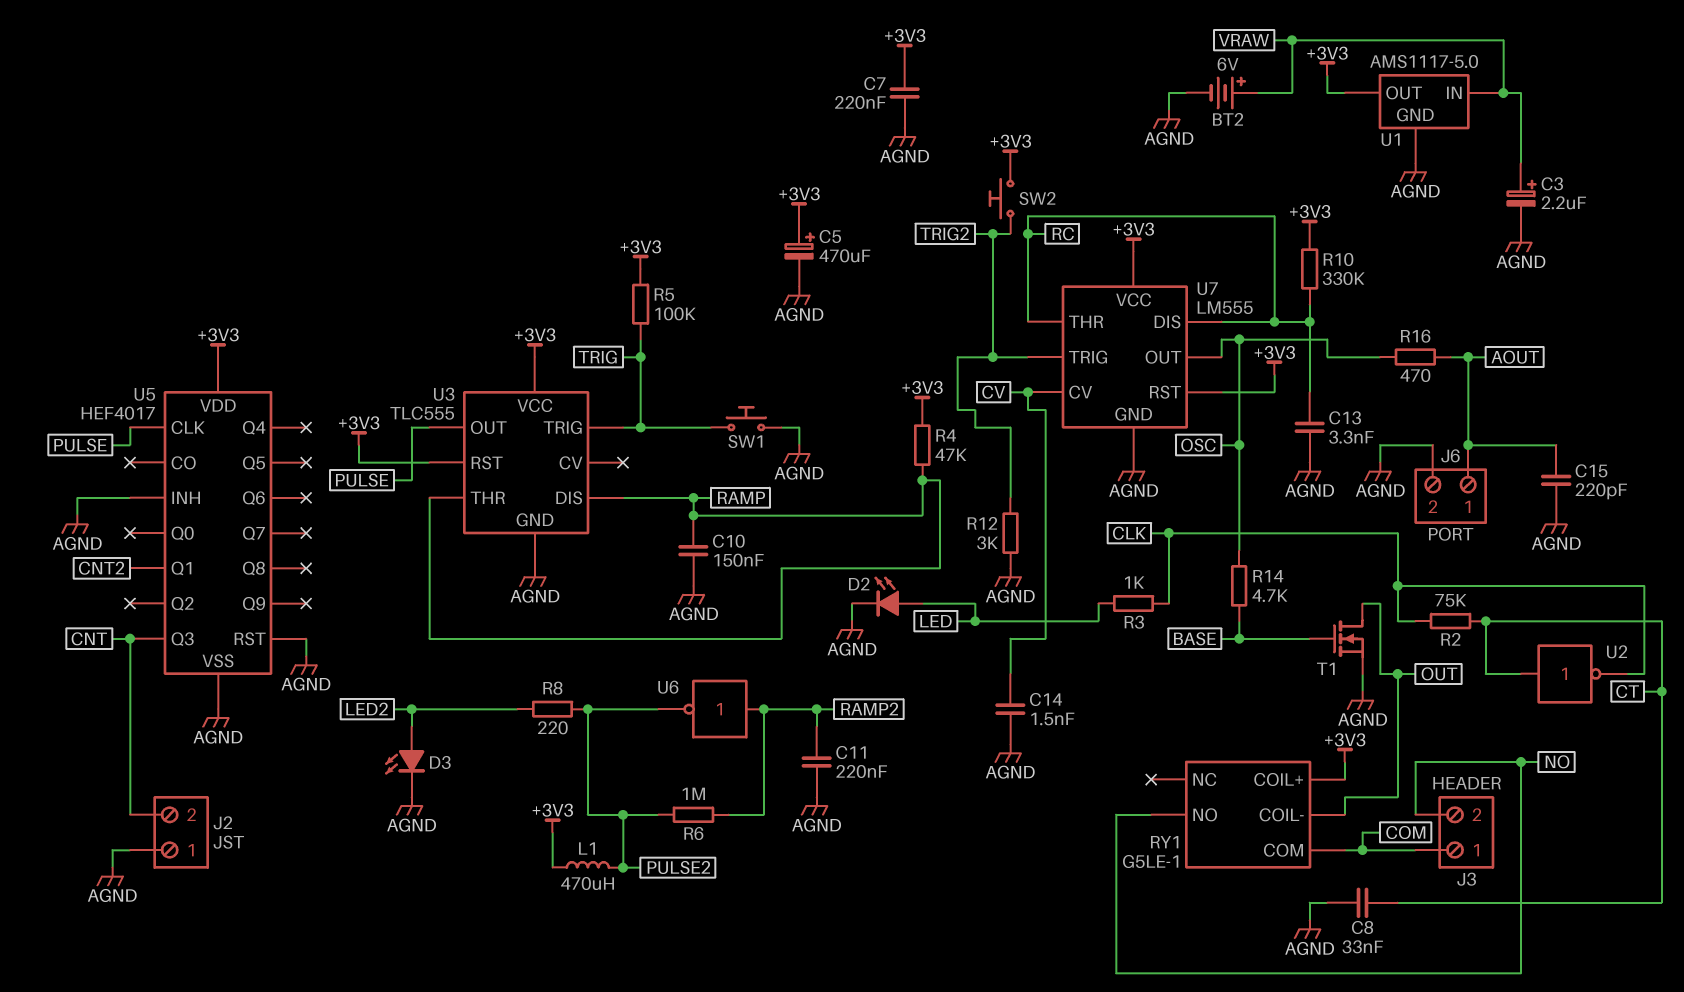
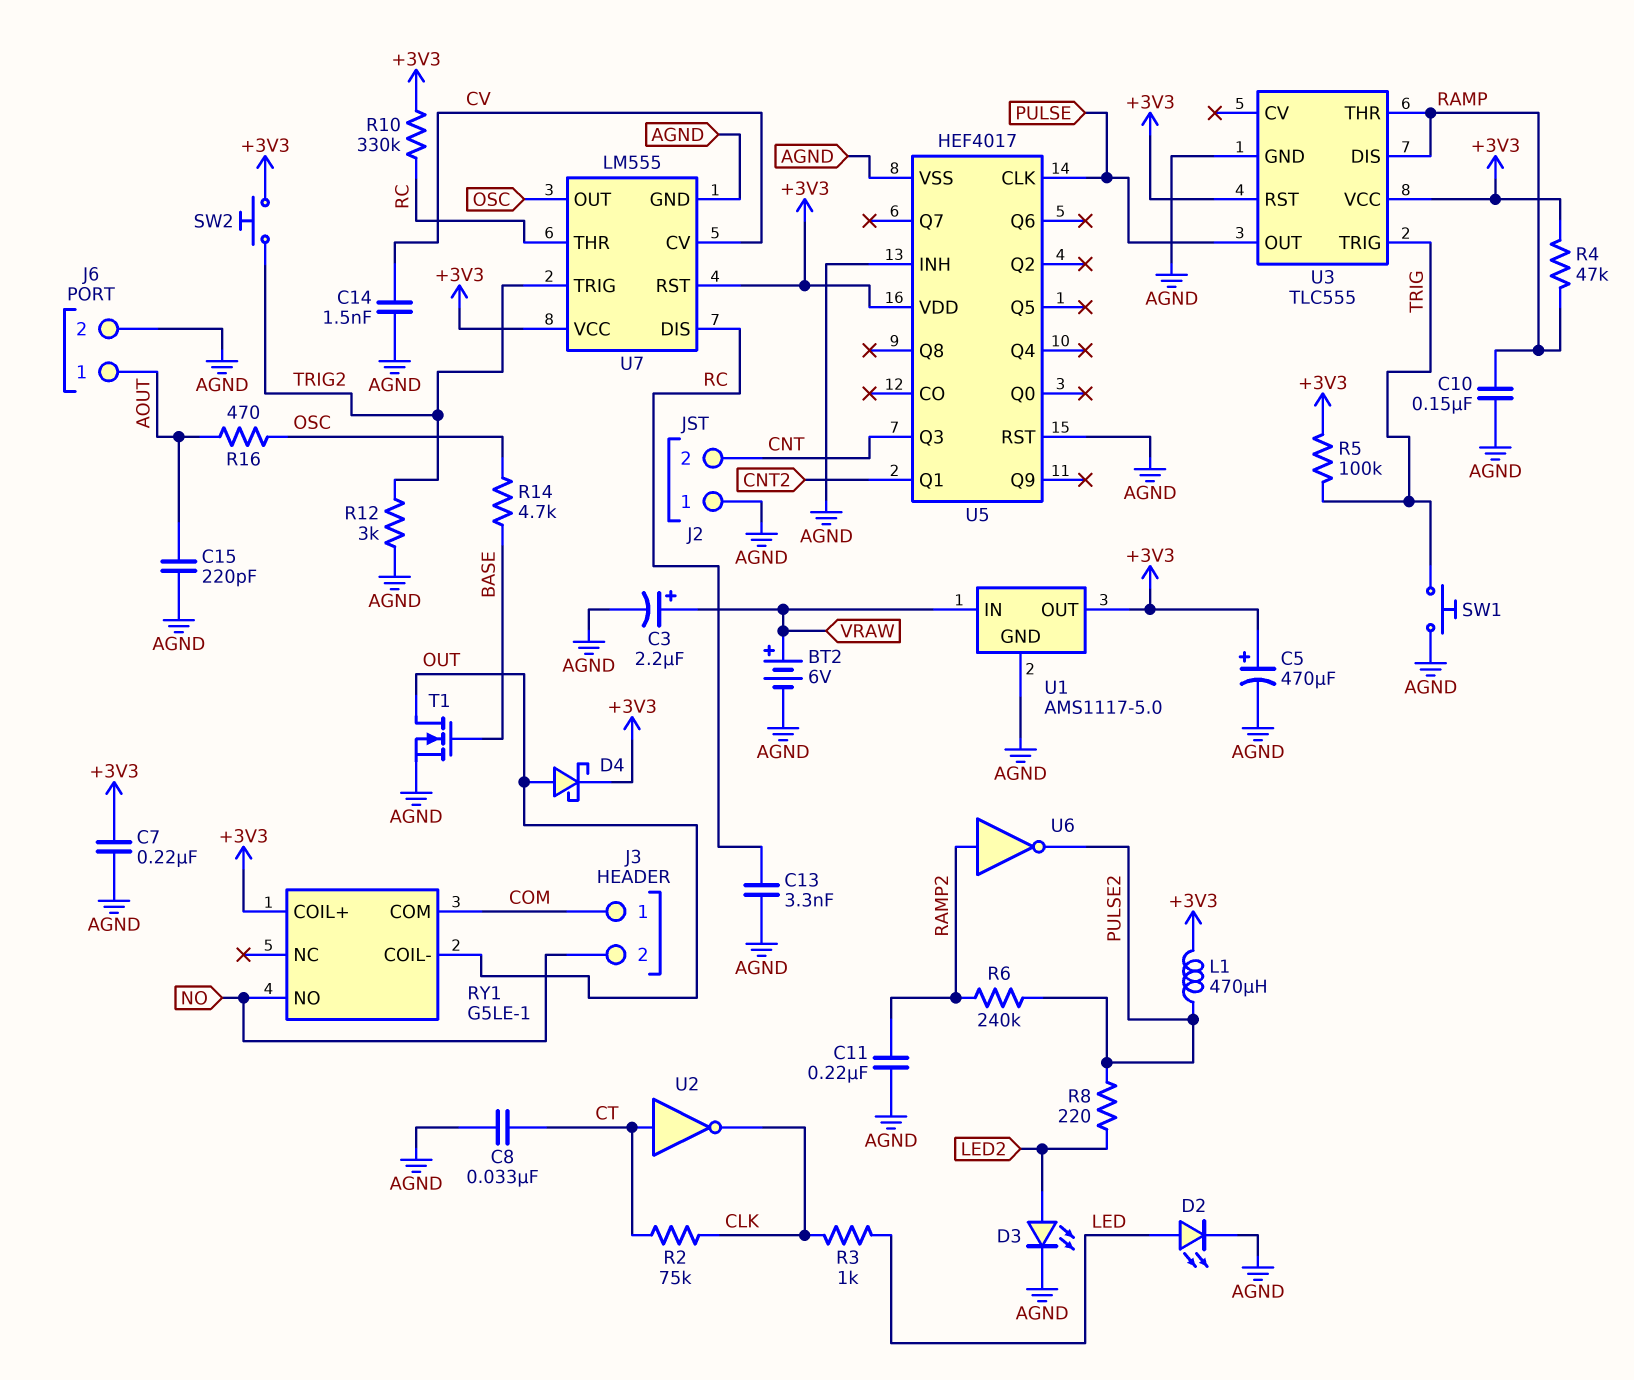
D4: none -> schottky (A OUT, K +3V3)
R6: 1M (PULSE2, RAMP2) -> 240k (PULSE2, RAMP2)

